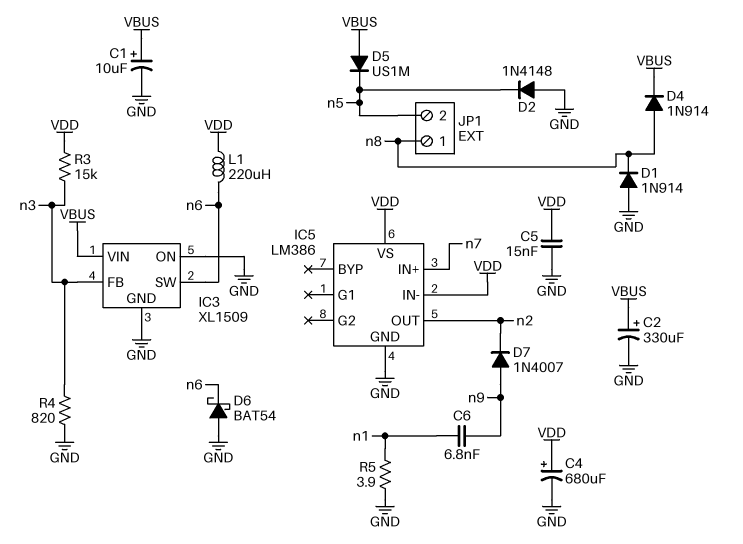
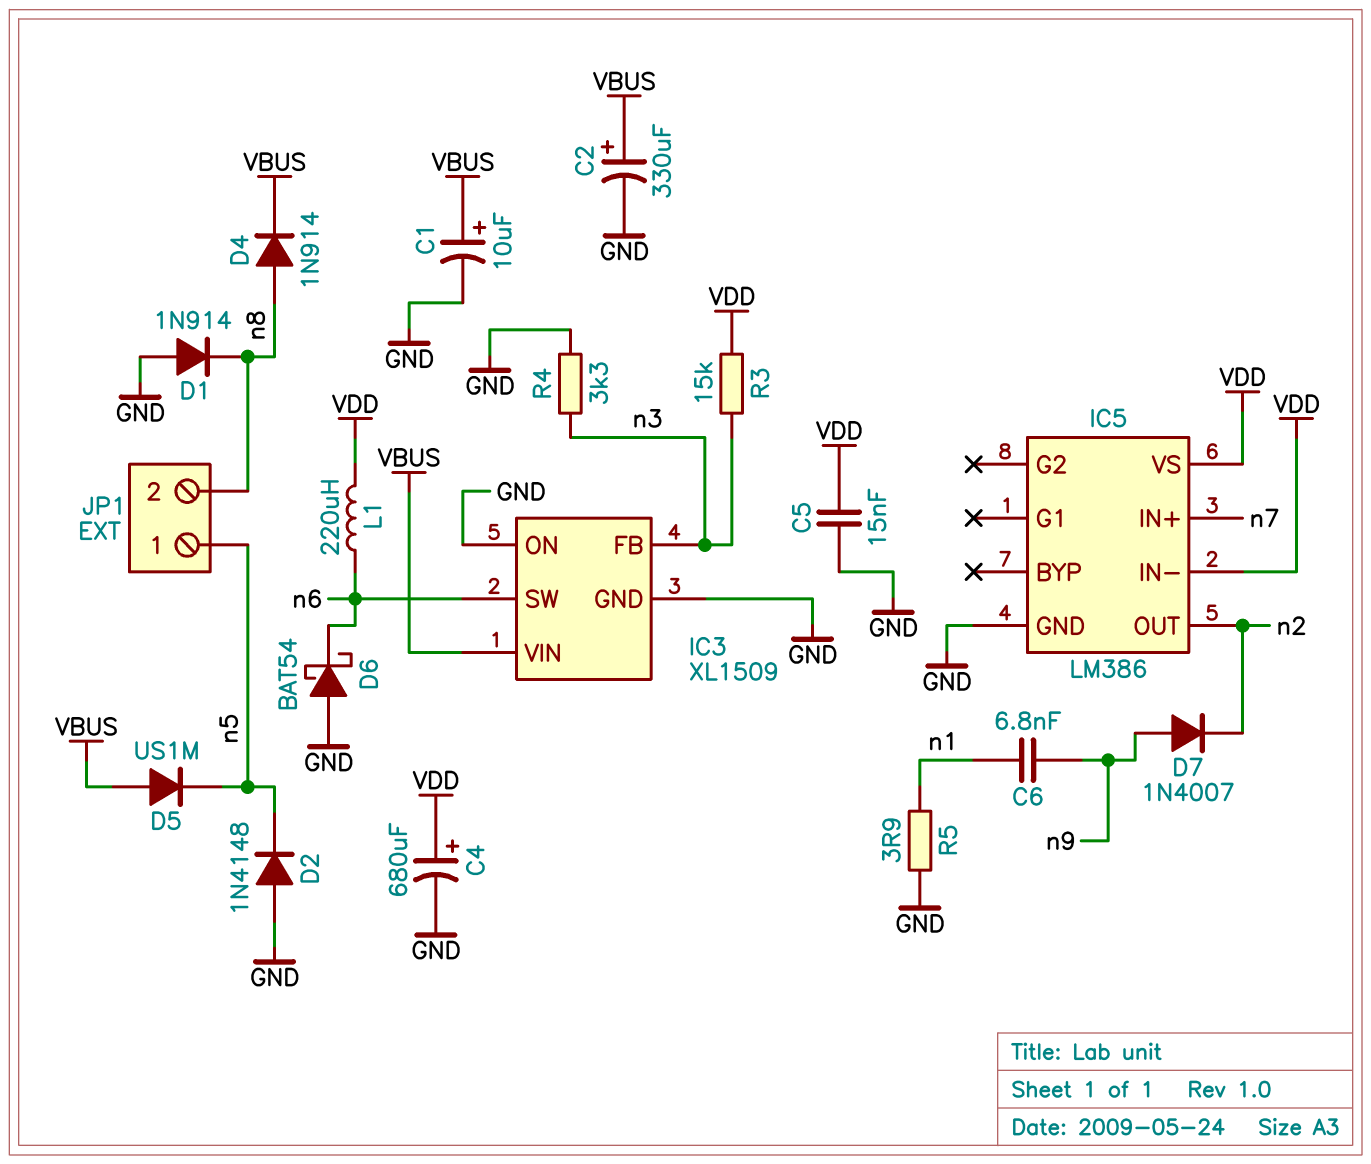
JP1 pin 1: n8 -> n5
JP1 pin 2: n5 -> n8
R4: 820 (GND, n3) -> 3.3k (GND, n3)

